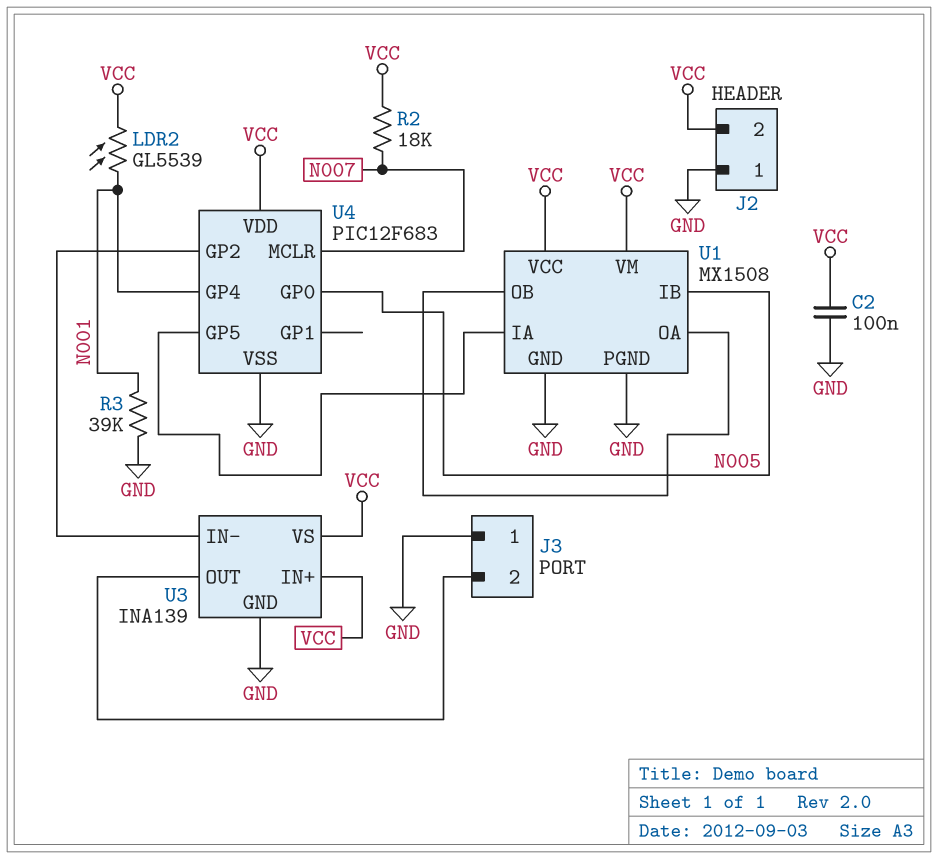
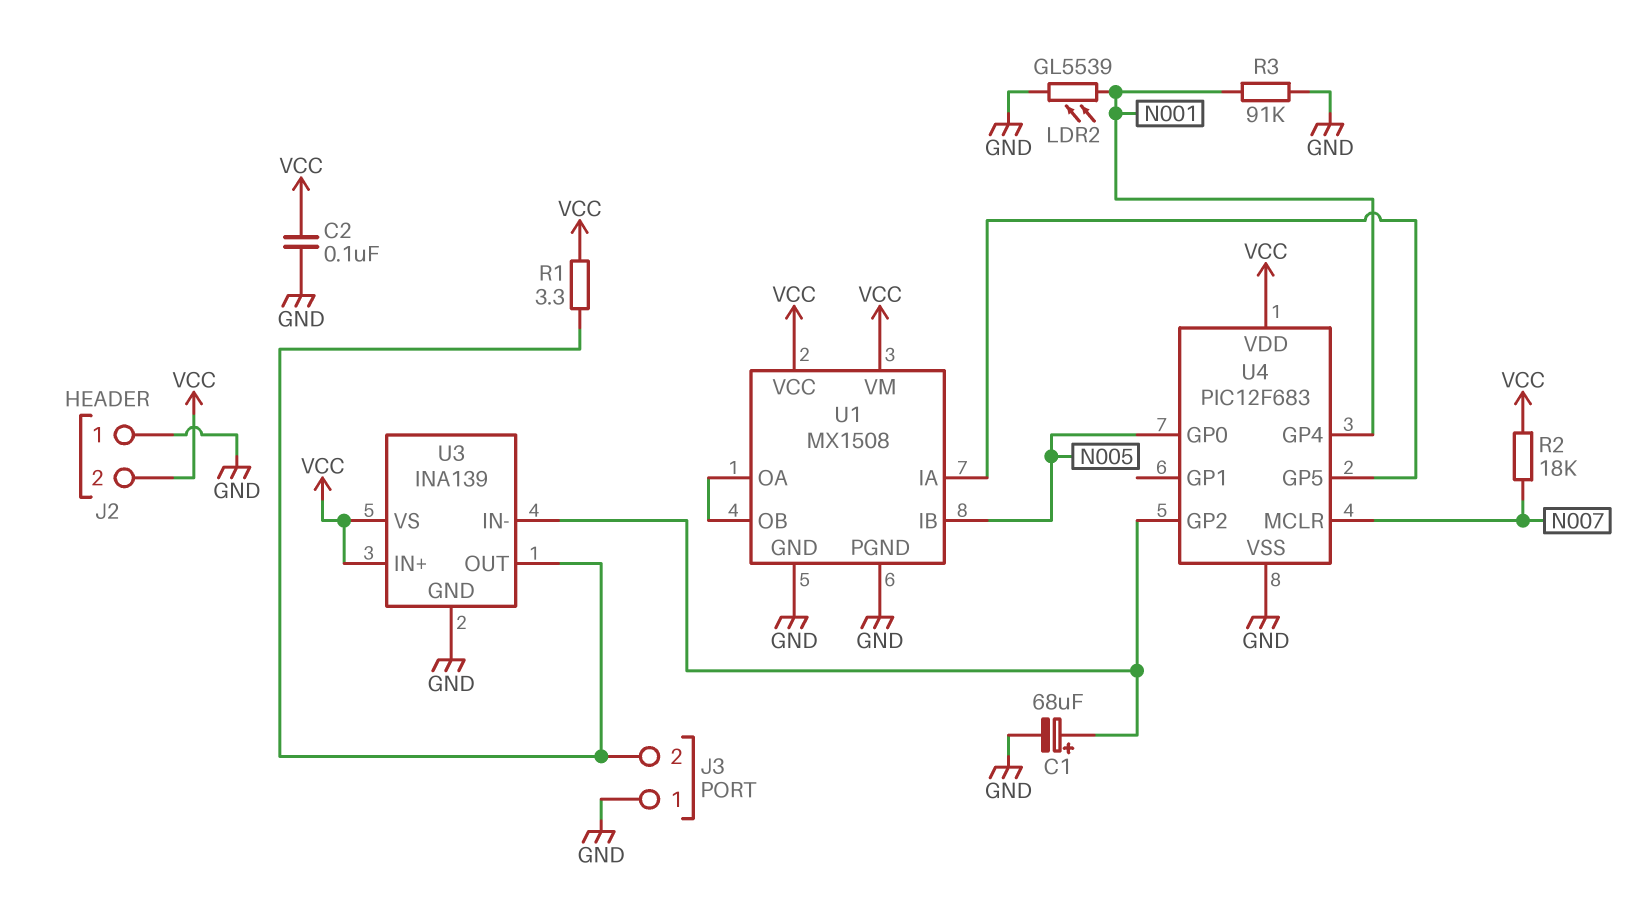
C1: none -> 68uF (plus U3/IN-, minus GND)
LDR2: GL5539 (N001, VCC) -> GL5539 (GND, N001)
R1: none -> 3.3 (J3/2, VCC)
R3: 39k (GND, N001) -> 91k (GND, N001)

